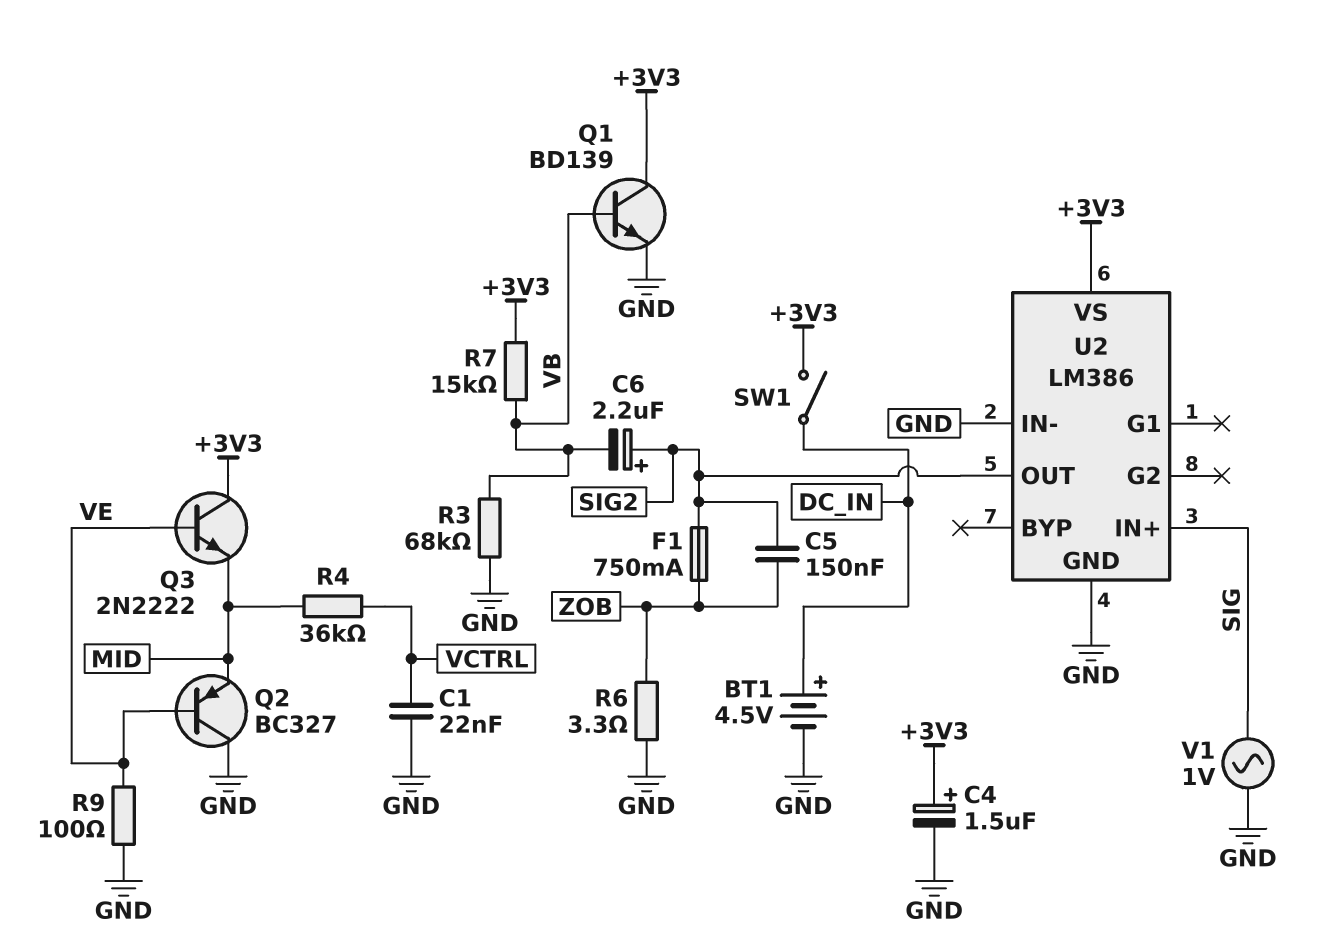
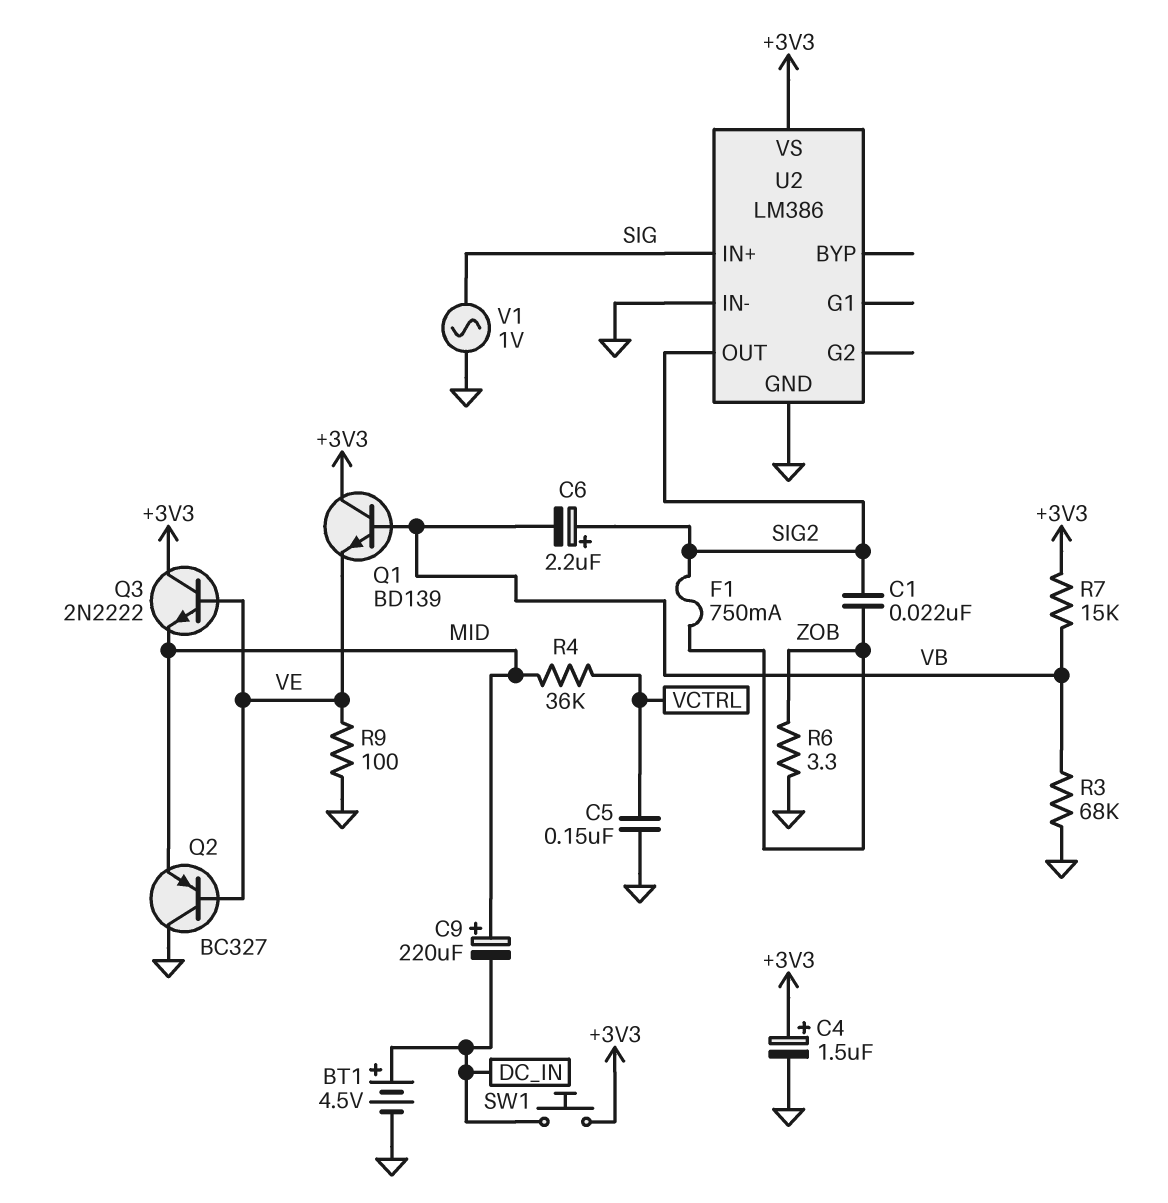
C1: 22nF (GND, VCTRL) -> 22nF (SIG2, ZOB)
C5: 150nF (SIG2, ZOB) -> 150nF (GND, VCTRL)
C9: none -> 220uF (plus MID, minus DC_IN)
Q1: NPN BD139 (B VB, C +3V3, E GND) -> NPN BD139 (B VB, C +3V3, E VE)
SW1: switch (+3V3, DC_IN) -> button (+3V3, DC_IN)

